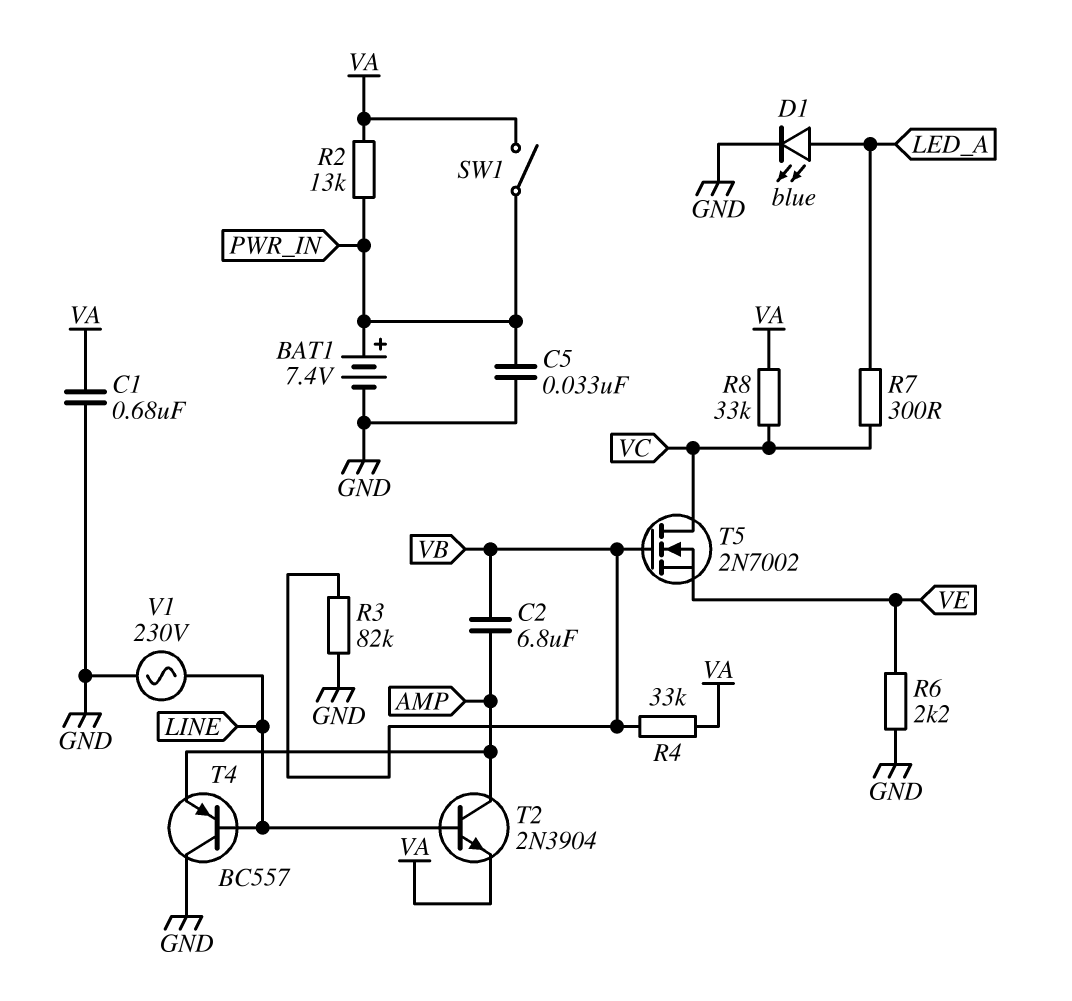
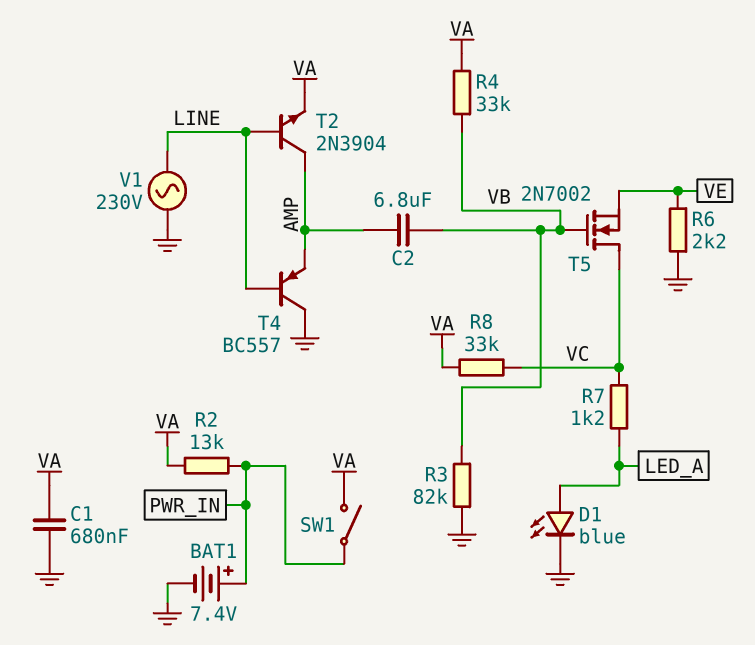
C5: 33nF (GND, PWR_IN) -> none
R7: 300 (LED_A, VC) -> 1.2k (LED_A, VC)

